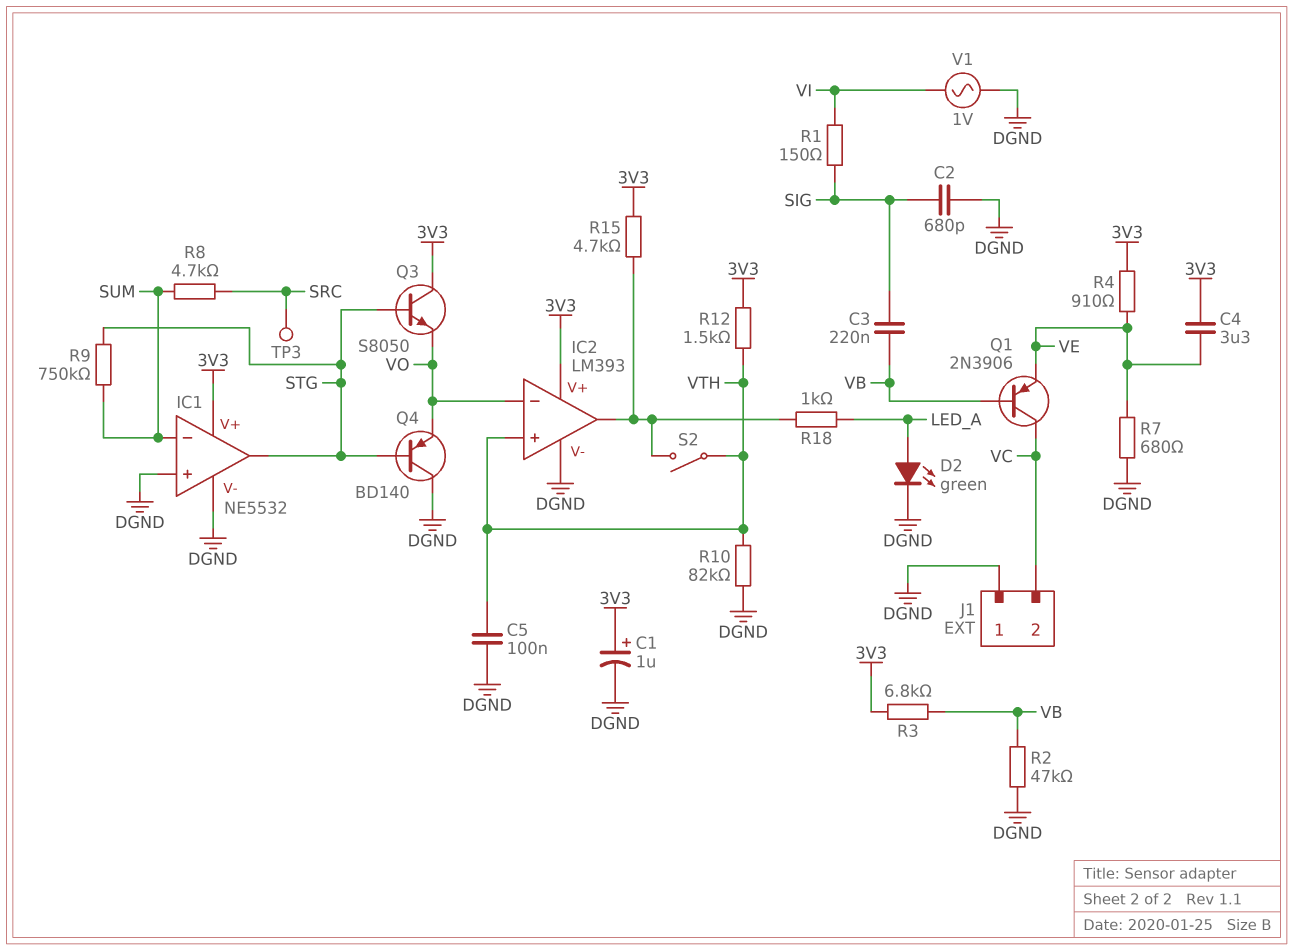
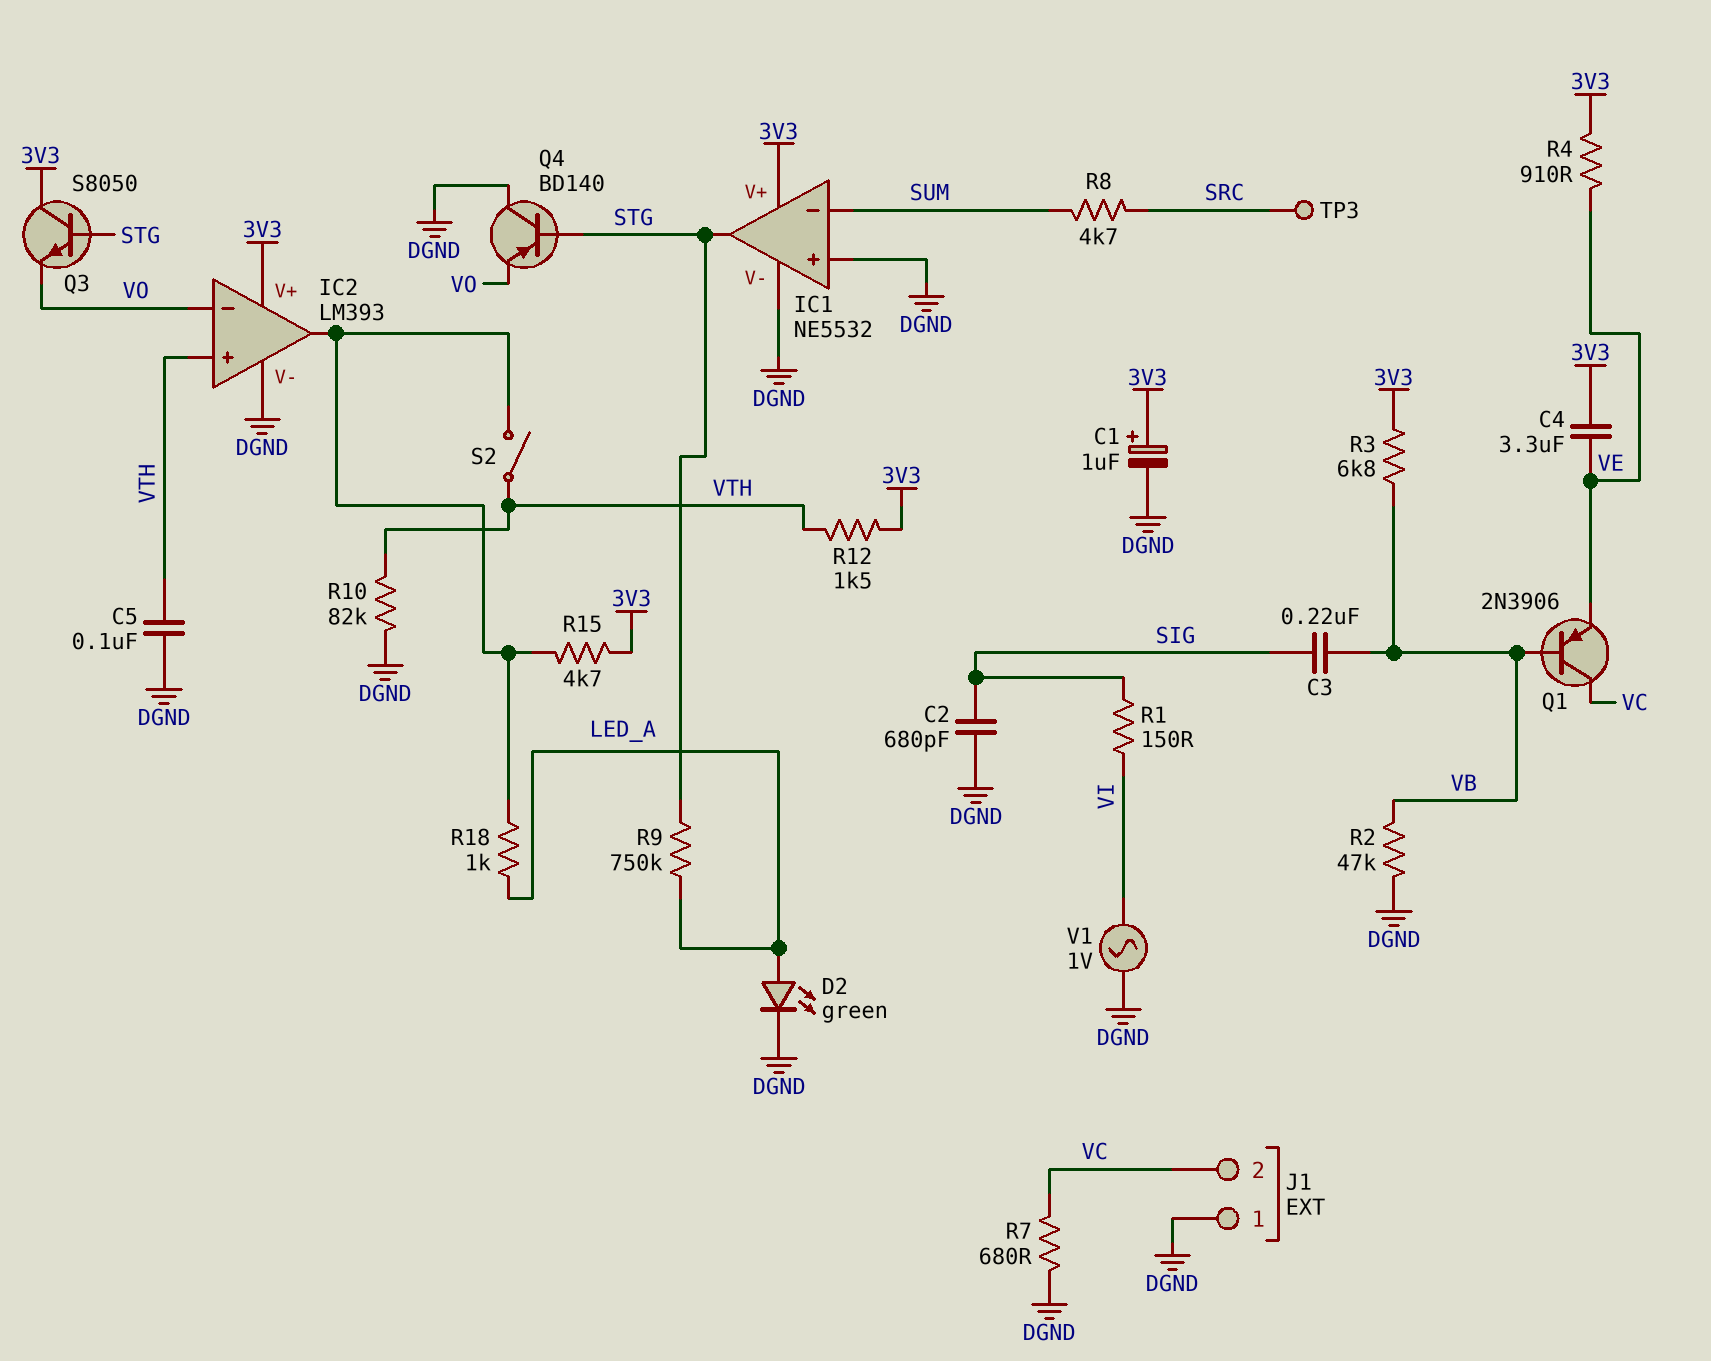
R7: 680 (DGND, VE) -> 680 (DGND, VC)
R9: 750k (STG, SUM) -> 750k (LED_A, STG)

